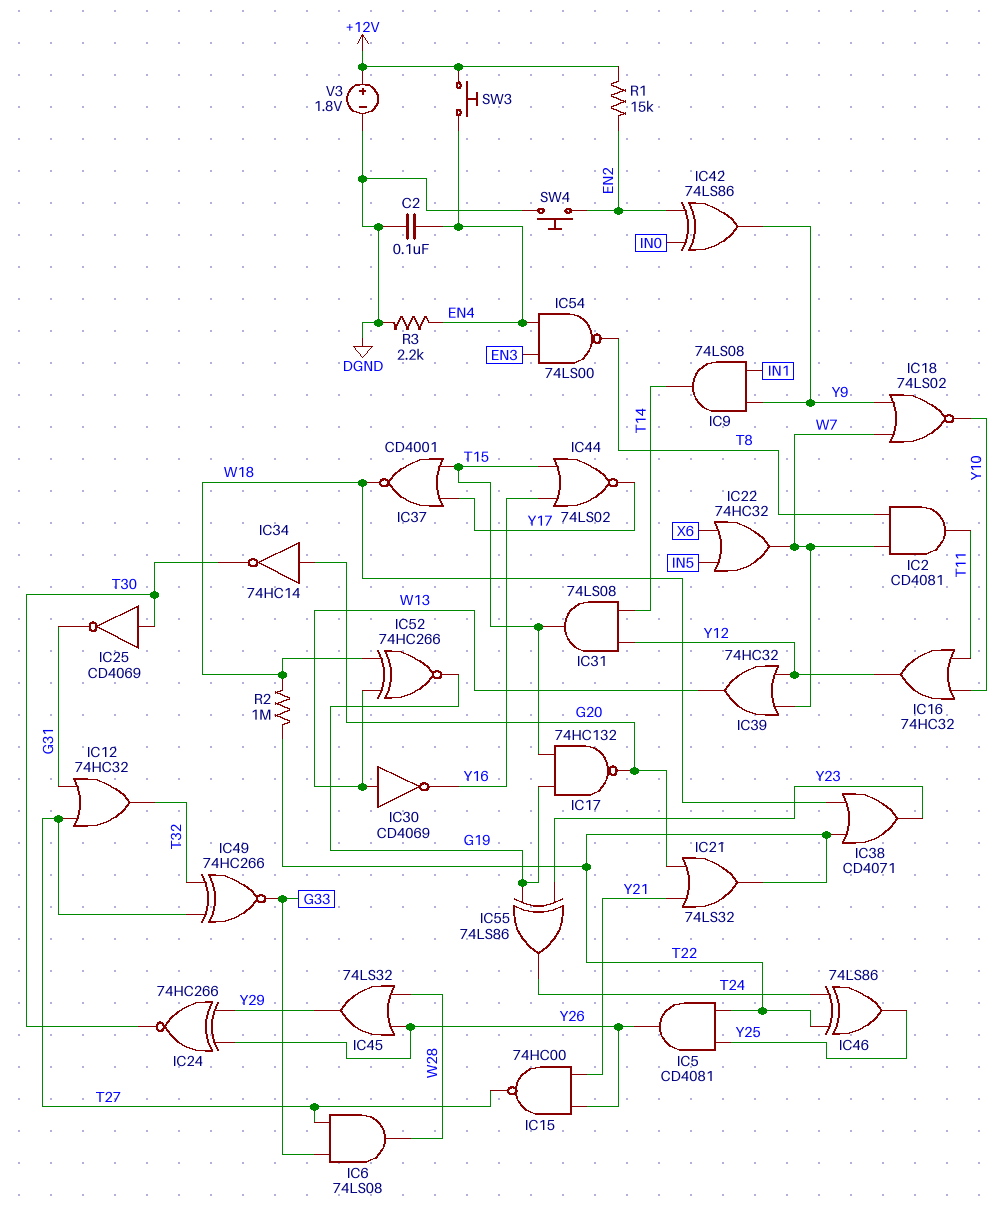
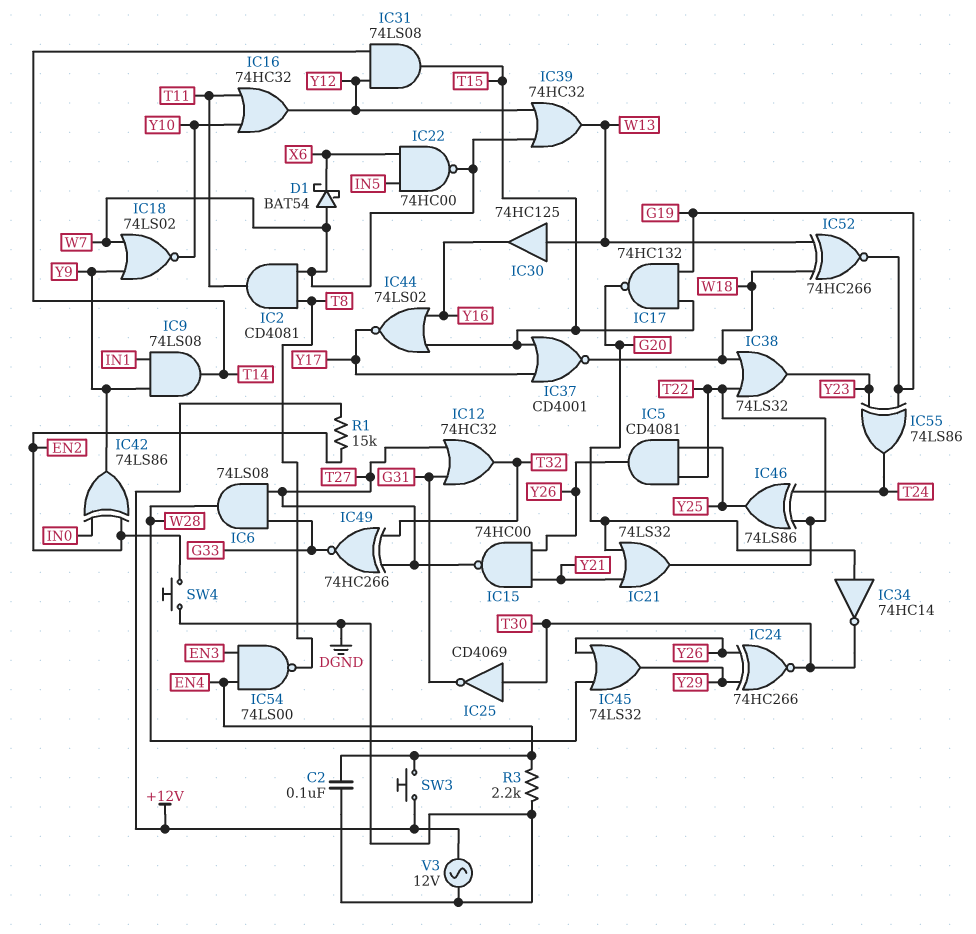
D1: none -> schottky BAT54 (A W7, K X6)
IC22: OR 74HC32 (in IN5, in X6, out W7) -> NAND 74HC00 (in IN5, in X6, out W7)
IC30: NOT CD4069 (in W13, out Y16) -> buffer 74HC125 (in W13, out Y16)
IC38: OR CD4071 (in T22, in W18, out Y23) -> OR 74LS32 (in T22, in W18, out Y23)
R2: 1M (T22, W18) -> none
V3: 1.8V (plus +12V, minus DGND) -> AC 12V (+12V, DGND)

